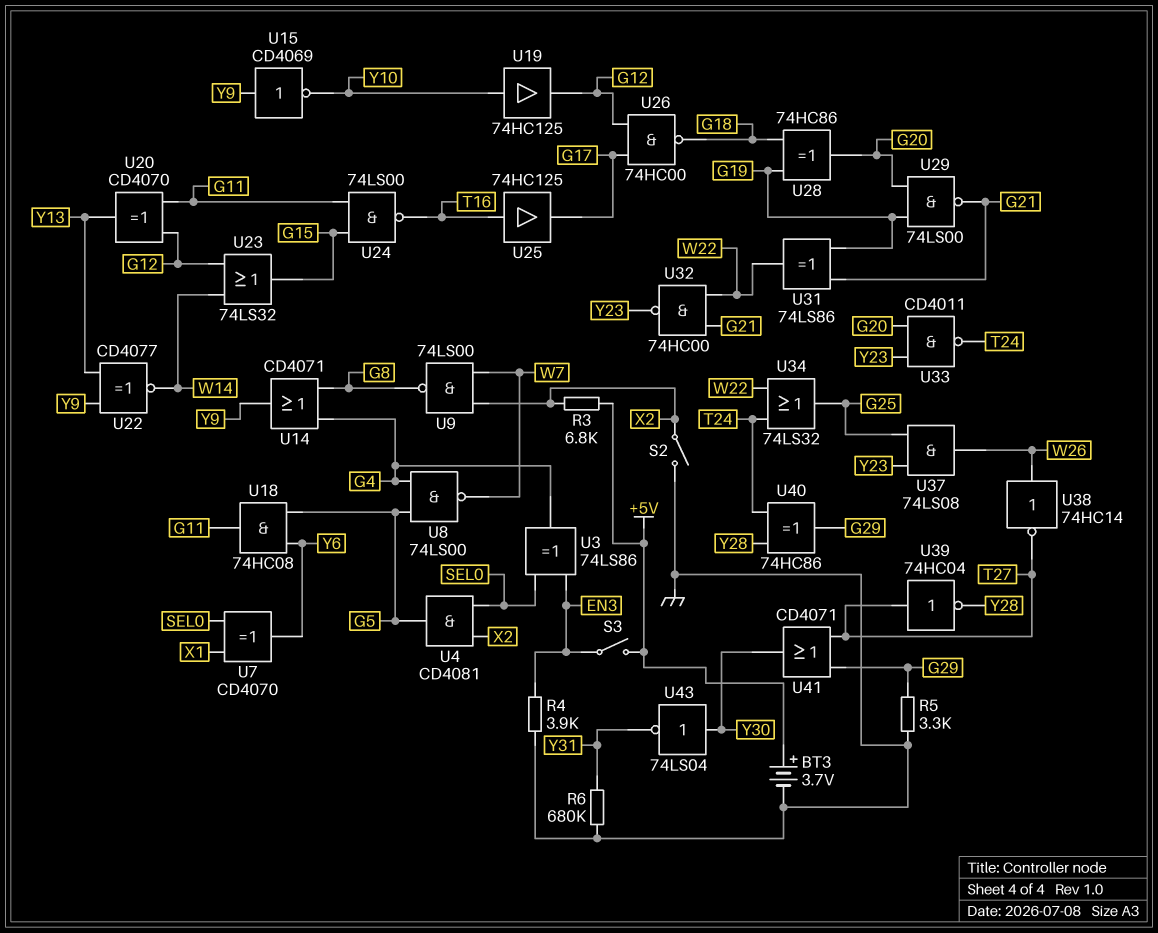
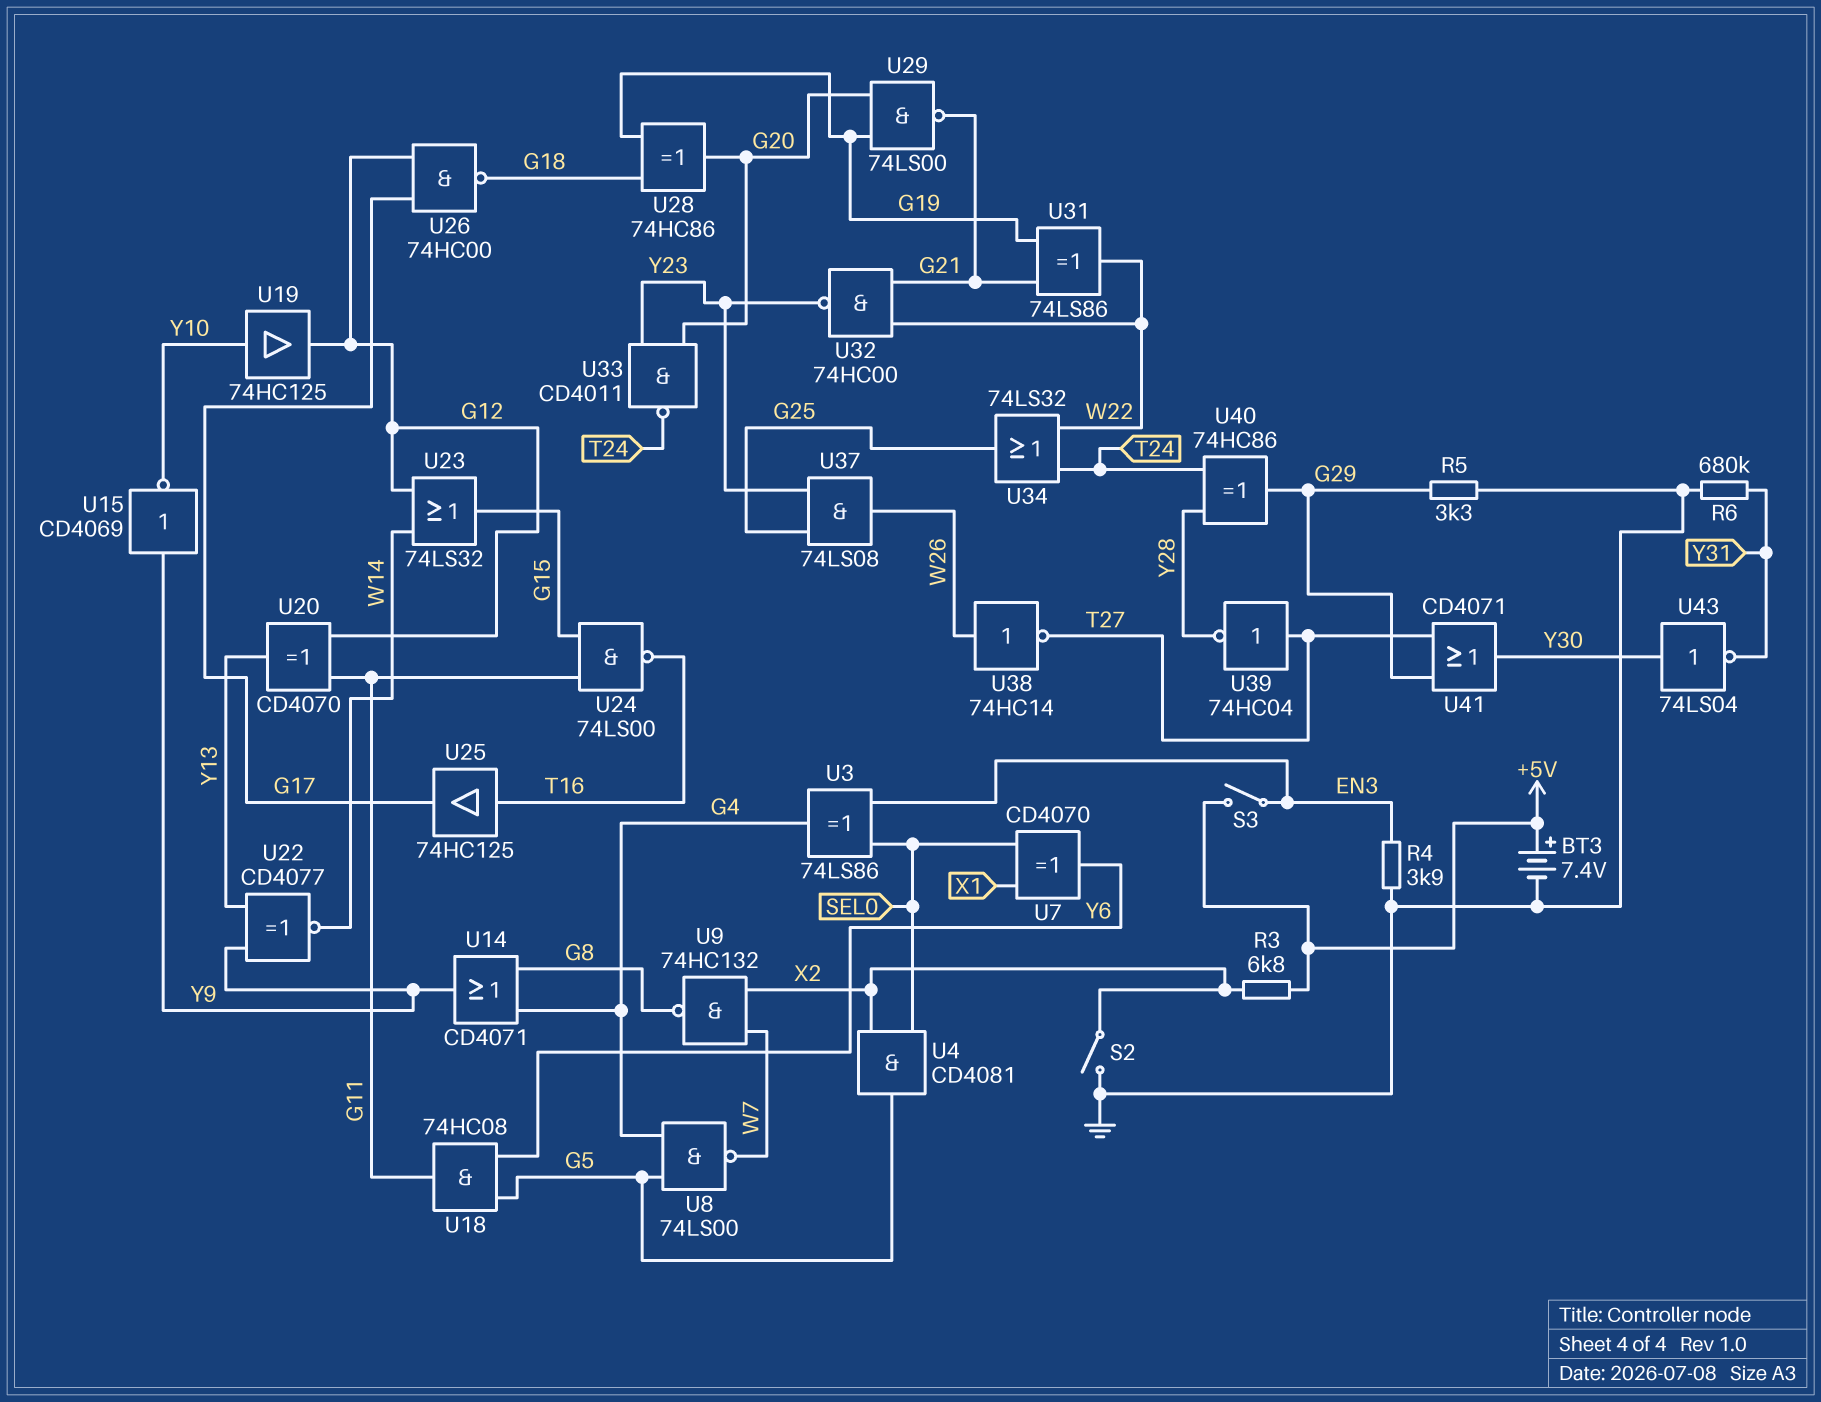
BT3: 3.7V (plus +5V, minus GND) -> 7.4V (plus +5V, minus GND)
U9: NAND 74LS00 (in W7, in X2, out G8) -> NAND 74HC132 (in W7, in X2, out G8)

